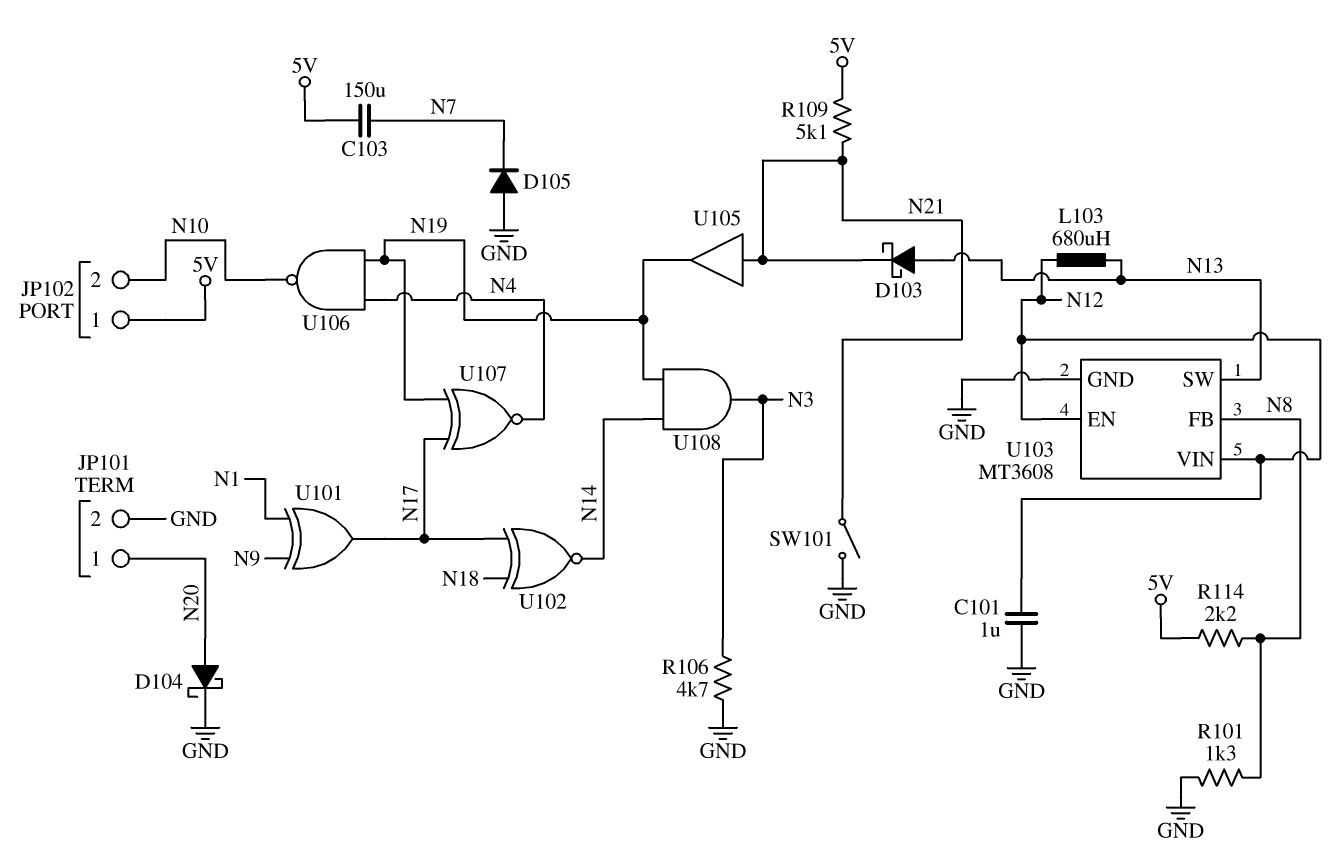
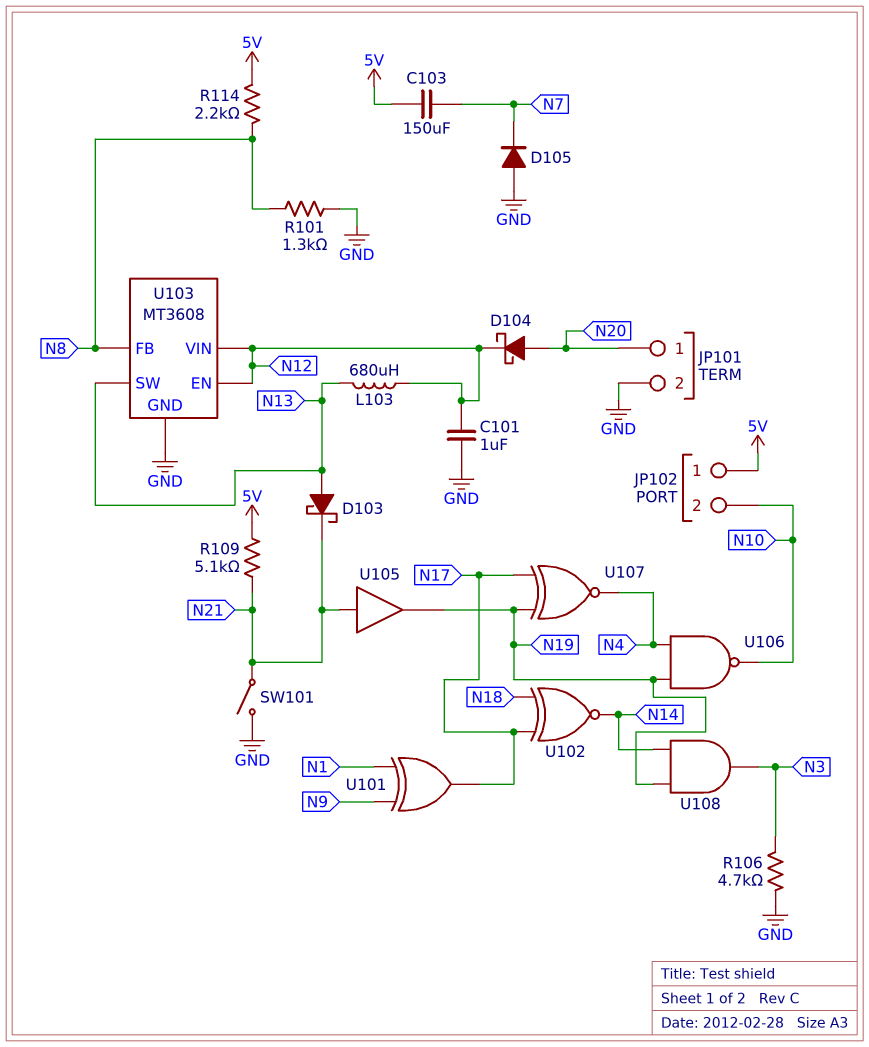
D104: schottky (A N20, K GND) -> schottky (A N20, K N12)

